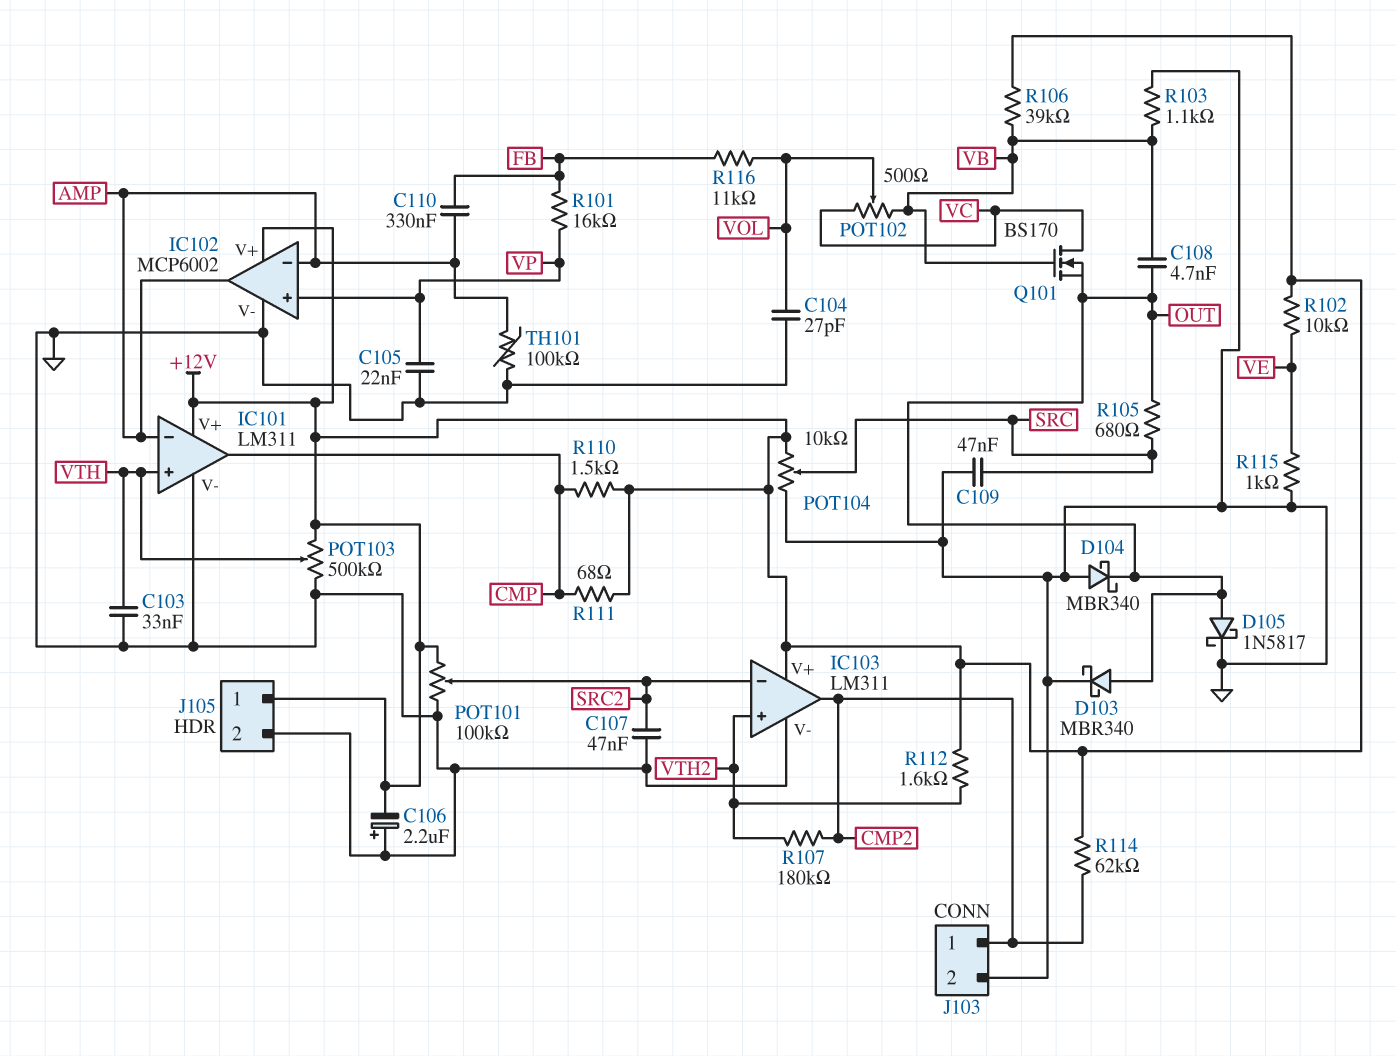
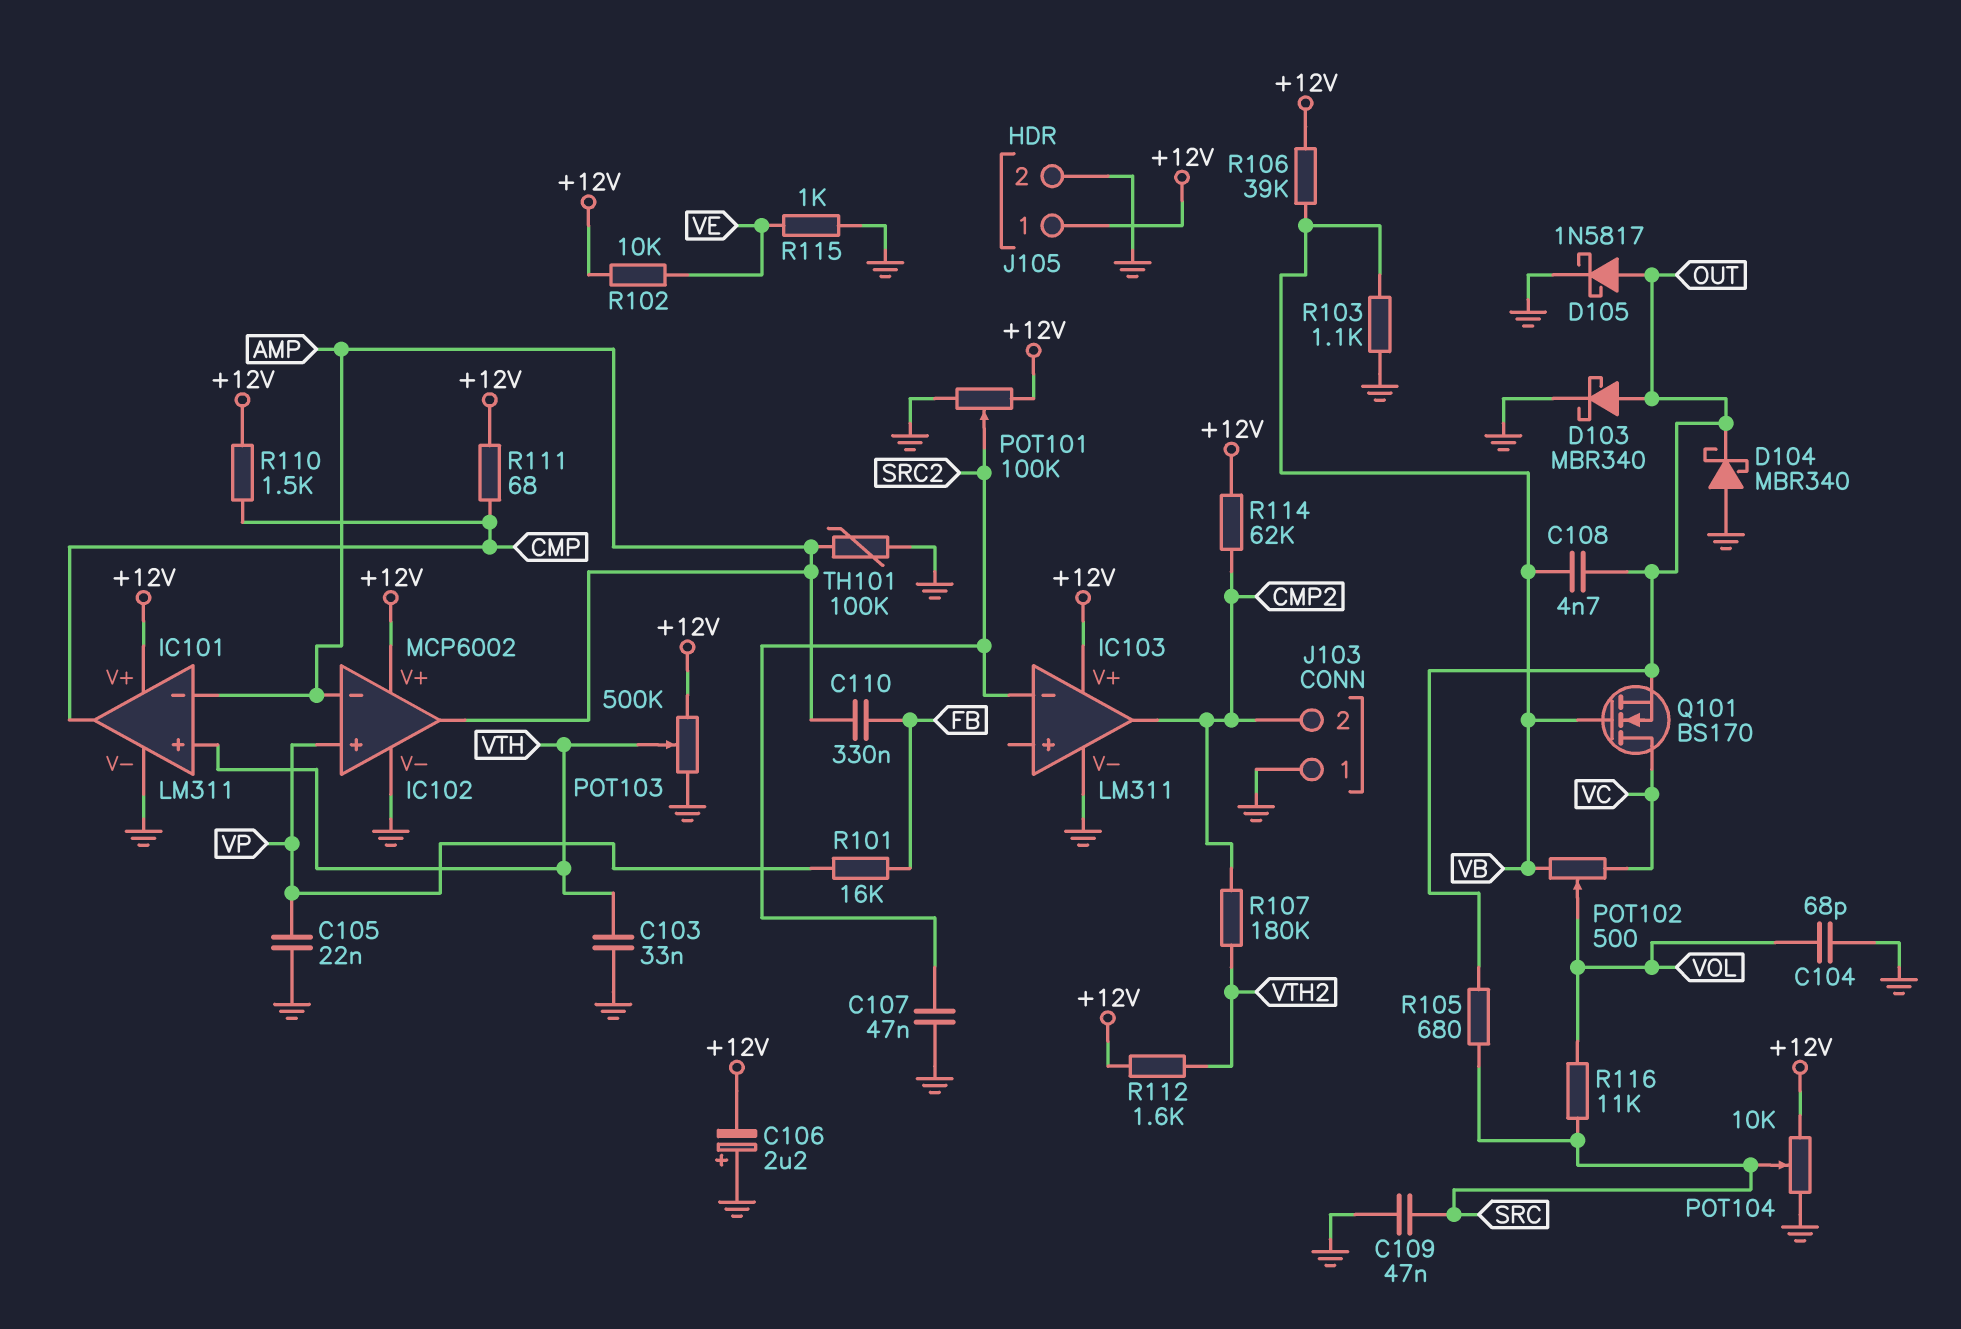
C104: 27pF (GND, VOL) -> 68pF (GND, VOL)
IC103 pin in+: VTH2 -> none
J103 pin 1: CMP2 -> GND
J103 pin 2: GND -> CMP2
R116: 11k (FB, VOL) -> 11k (SRC, VOL)

